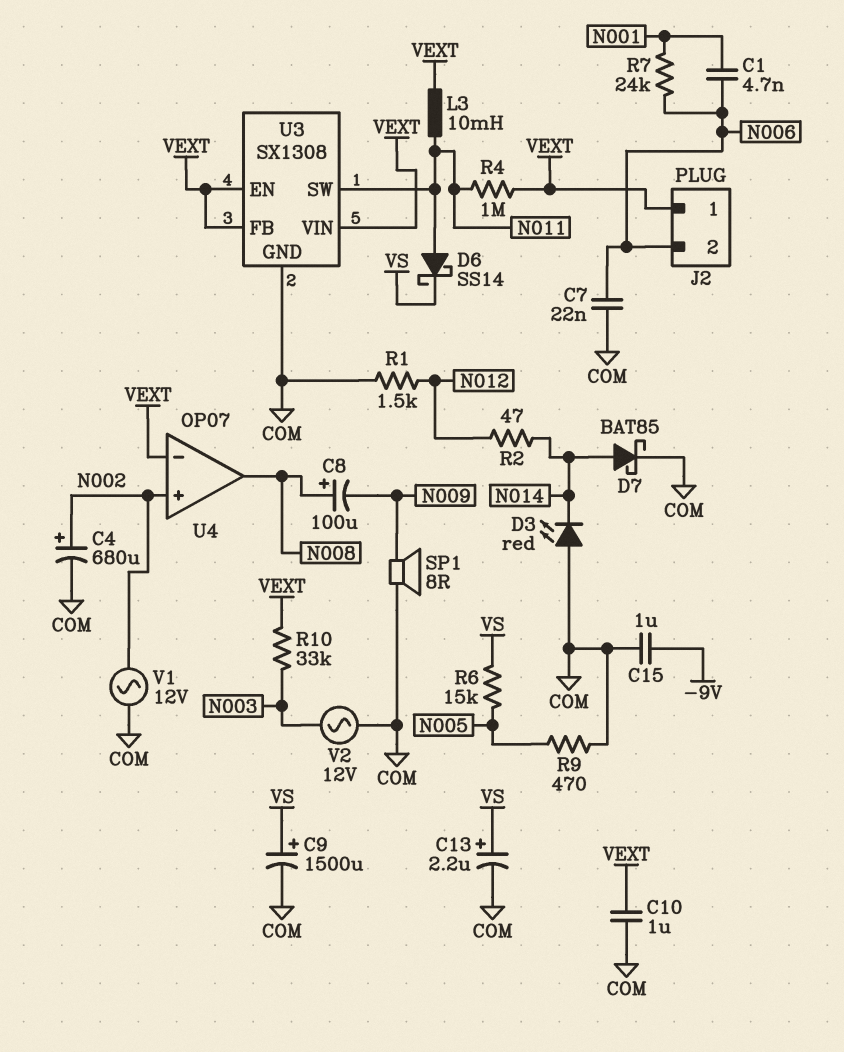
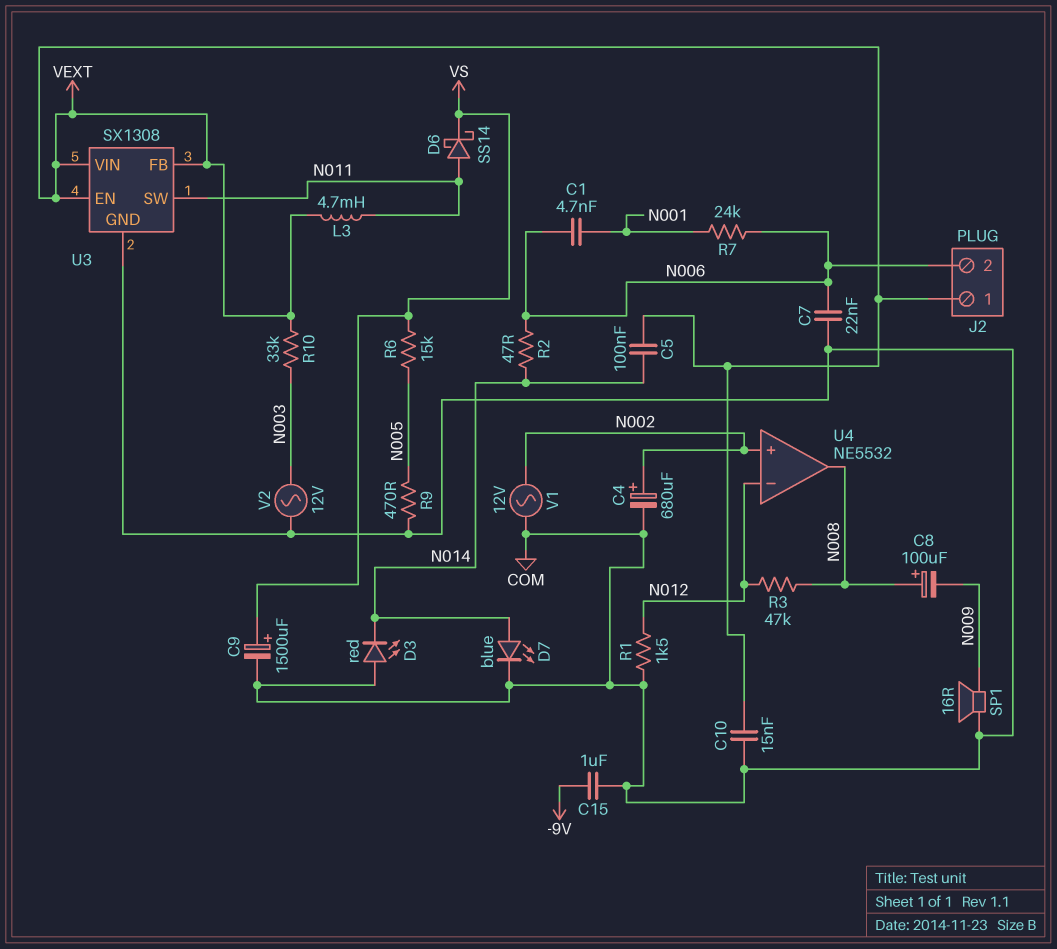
C5: none -> 100nF (N014, VEXT)
C10: 1uF (COM, VEXT) -> 15nF (COM, VEXT)
C13: 2.2uF (plus VS, minus COM) -> none
D7: schottky BAT85 (A N014, K COM) -> LED blue (A N014, K COM)
L3: 10mH (N011, VEXT) -> 4.7mH (N011, VEXT)
R2: 47 (N012, N014) -> 47 (N006, N014)
R3: none -> 47k (N008, N012)
R4: 1M (N011, VEXT) -> none
SP1: speaker 8R (COM, N009) -> speaker 16R (COM, N009)
U4: OP07 -> NE5532
U4 pin in-: VEXT -> N012

